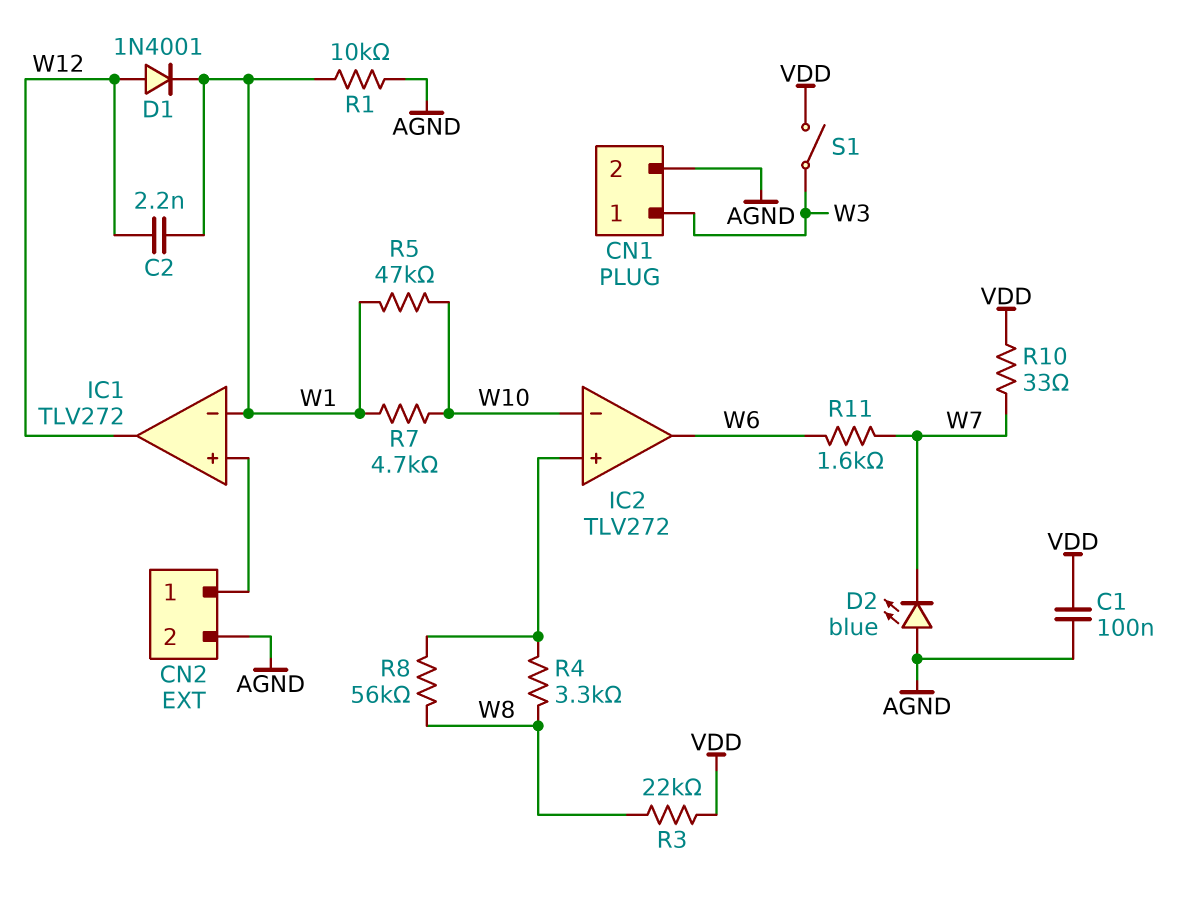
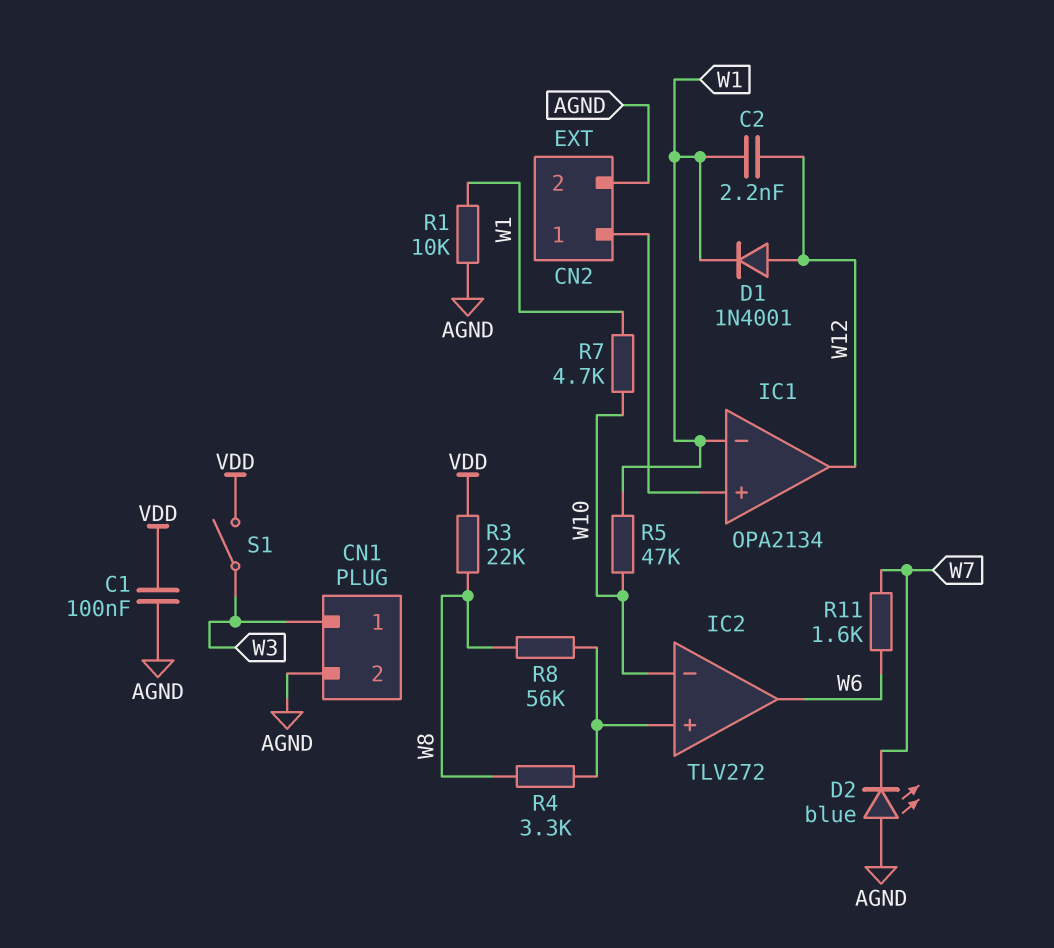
IC1: TLV272 -> OPA2134
R10: 33 (VDD, W7) -> none

